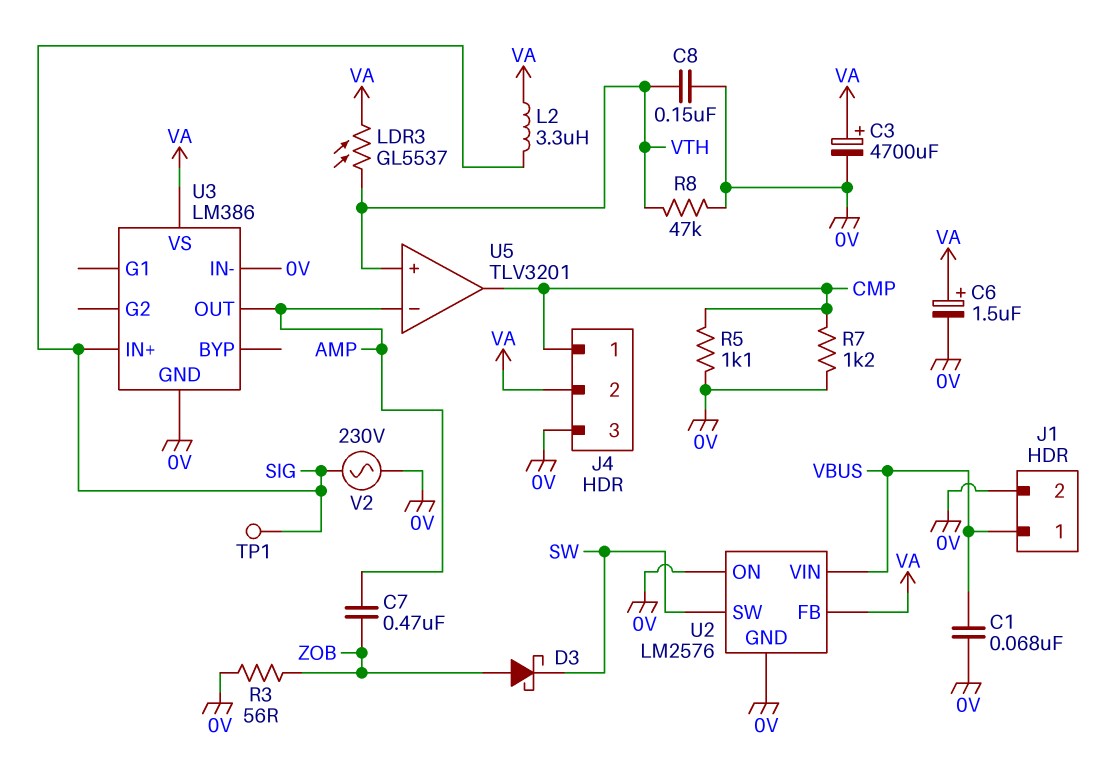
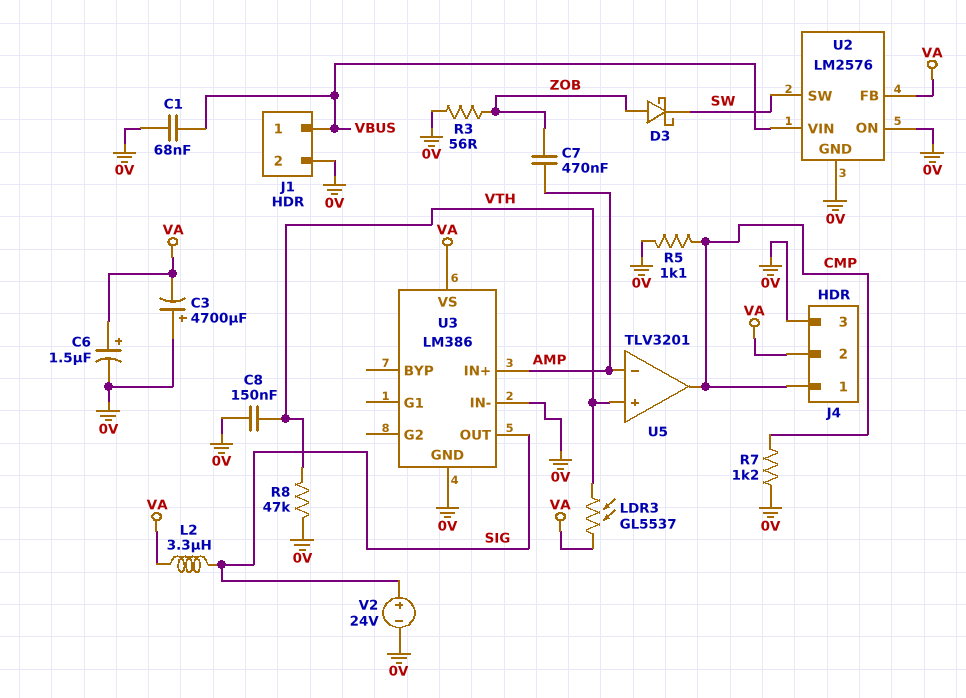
C3: 4700uF (plus VA, minus 0V) -> 4700uF (plus 0V, minus VA)
TP1: test point (SIG) -> none
U3 pin IN+: SIG -> AMP
U3 pin OUT: AMP -> SIG
V2: AC 230V (0V, SIG) -> 24V (plus SIG, minus 0V)

